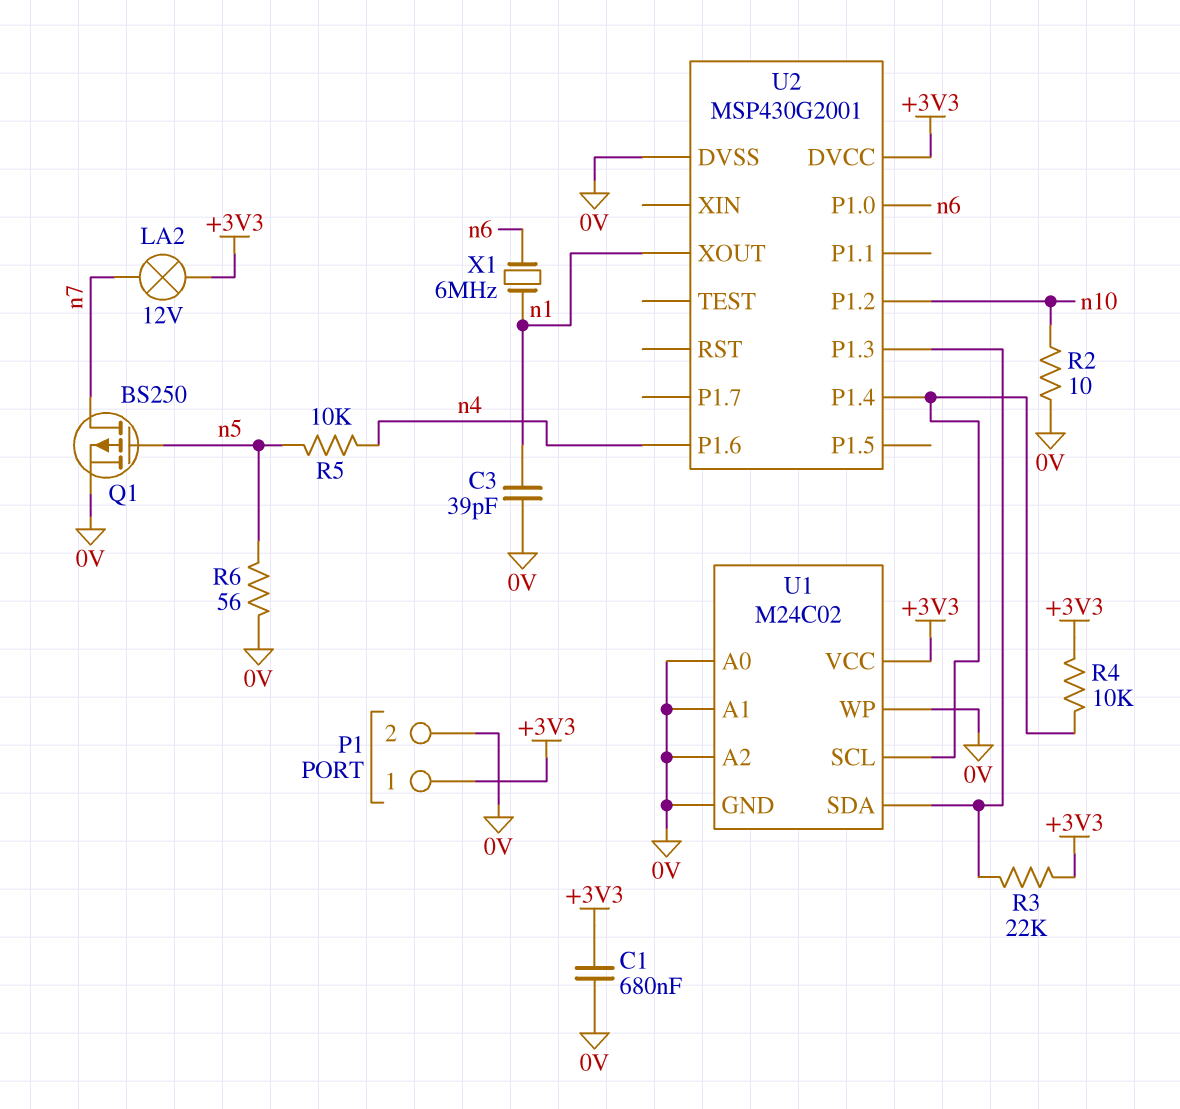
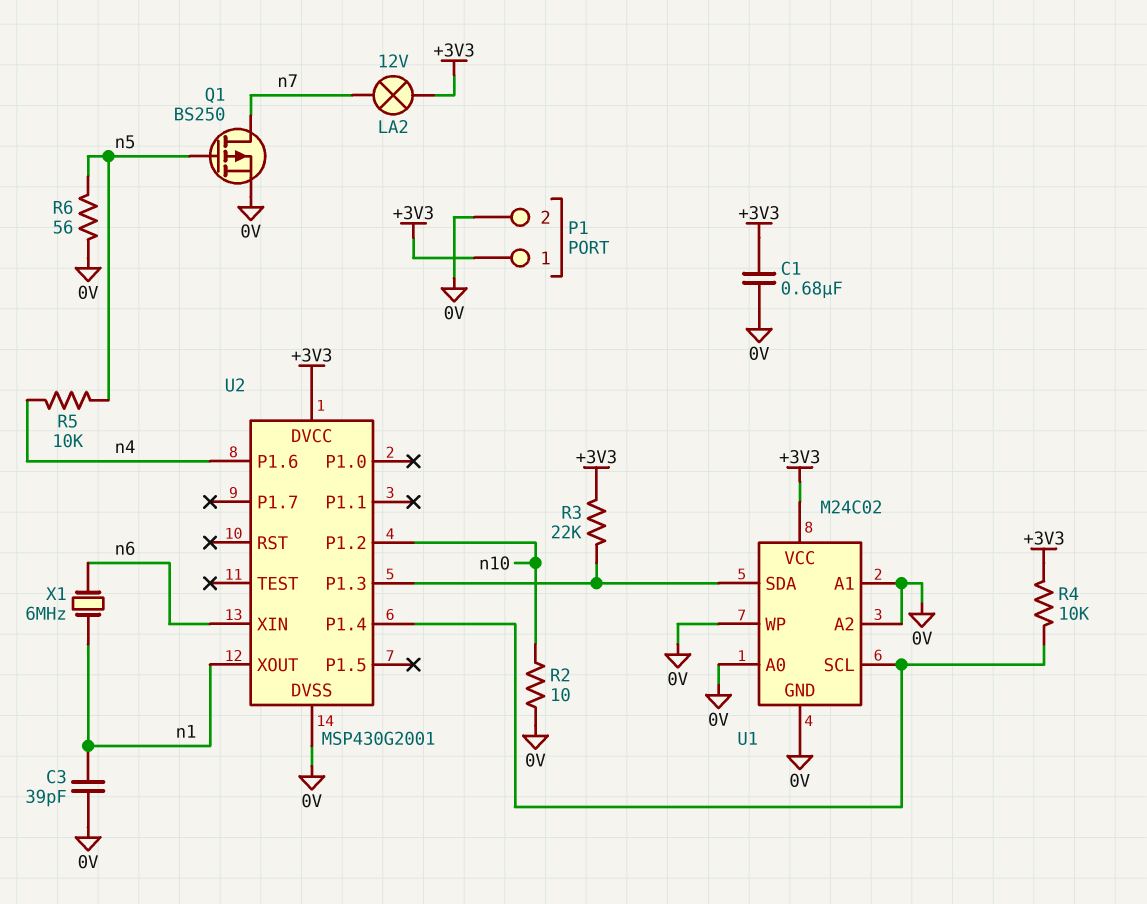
U2 pin P1.0: n6 -> none
U2 pin XIN: none -> n6

